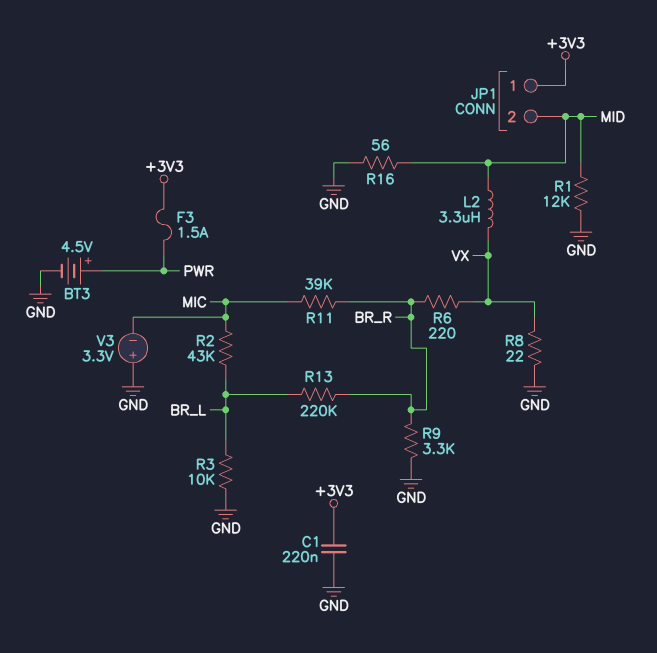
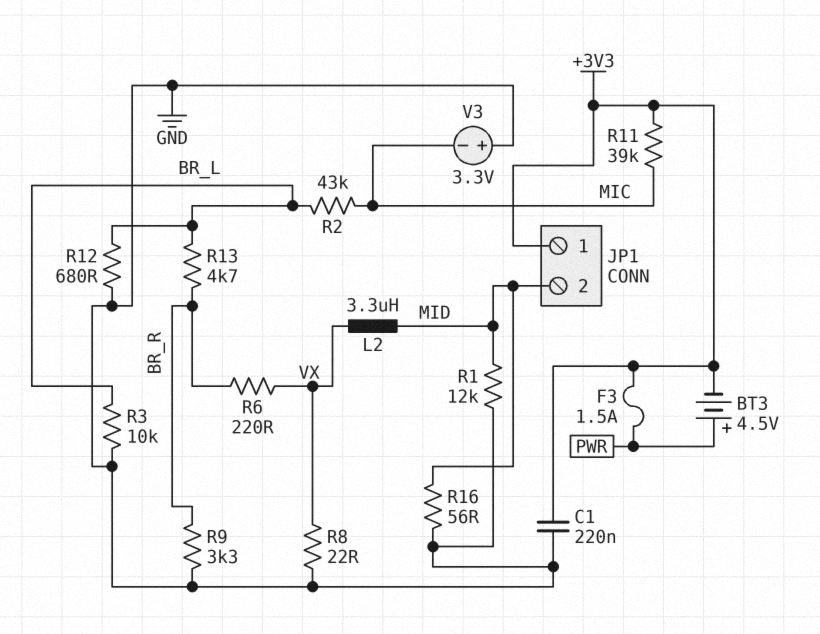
BT3: 4.5V (plus PWR, minus GND) -> 4.5V (plus PWR, minus +3V3)
R11: 39k (BR_R, MIC) -> 39k (+3V3, MIC)
R12: none -> 680 (BR_L, GND)
R13: 220k (BR_L, BR_R) -> 4.7k (BR_L, BR_R)

